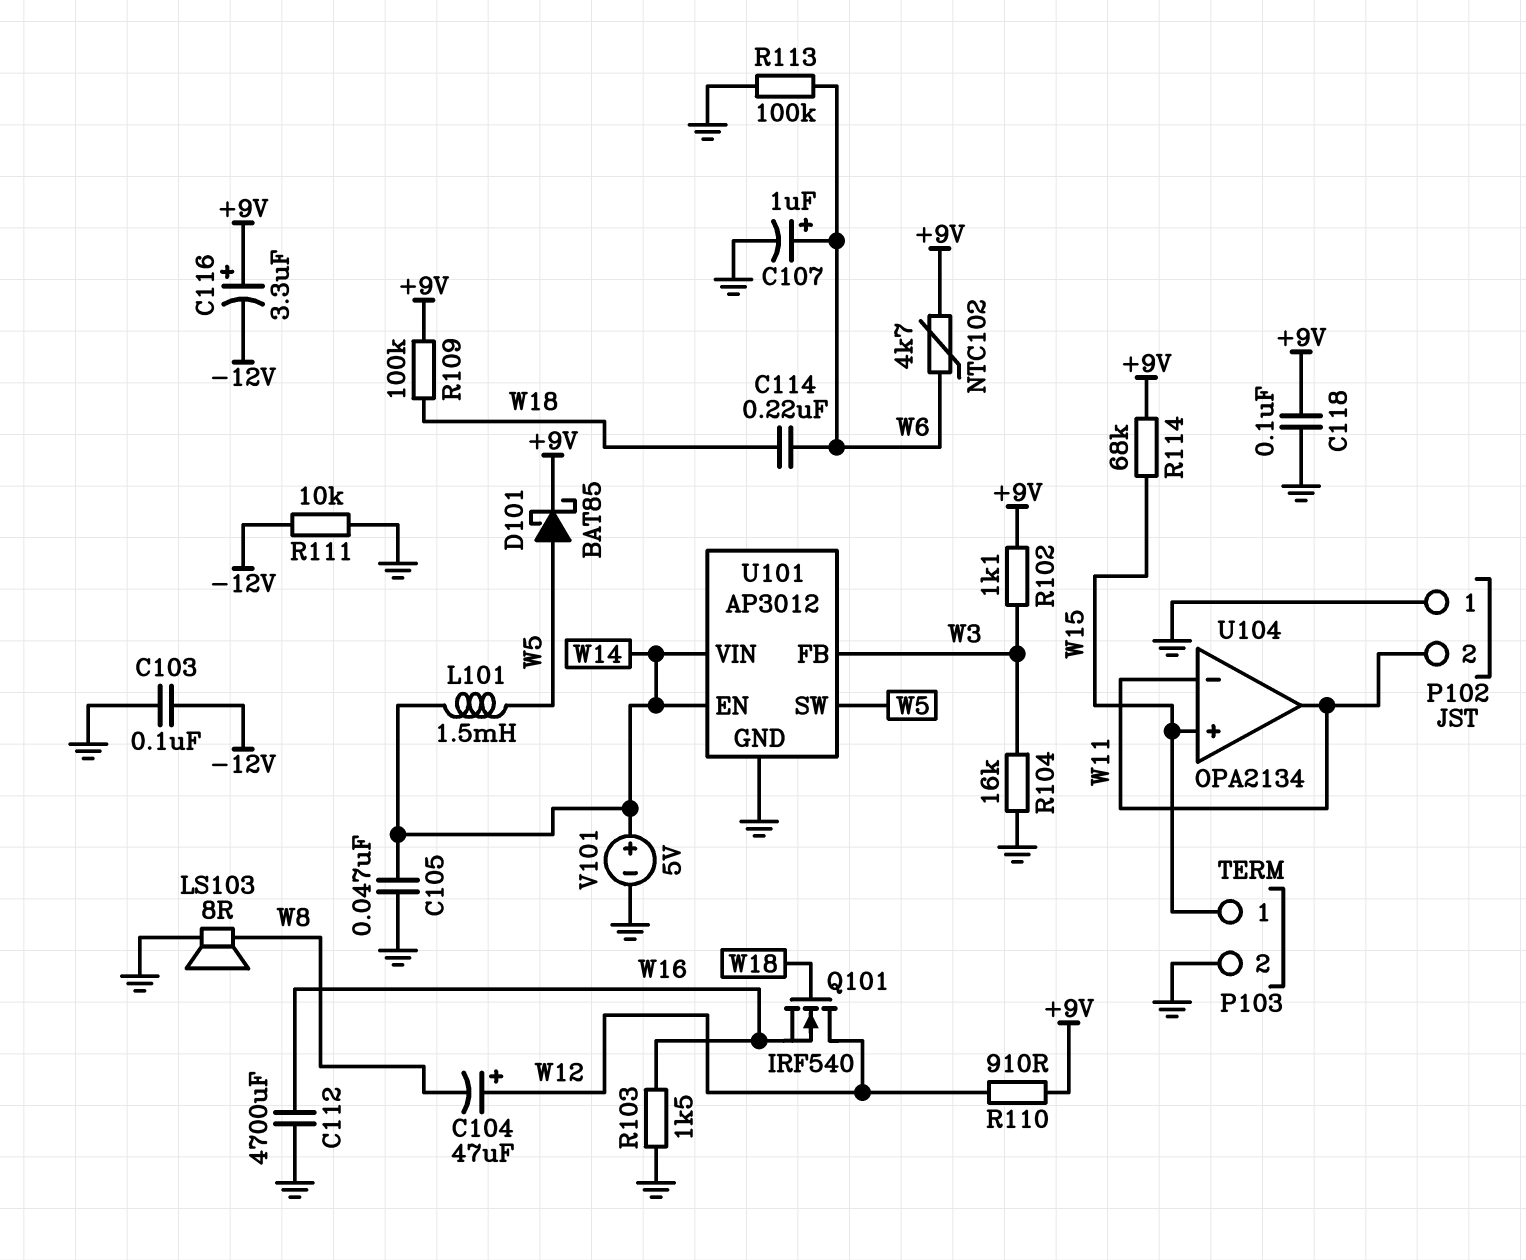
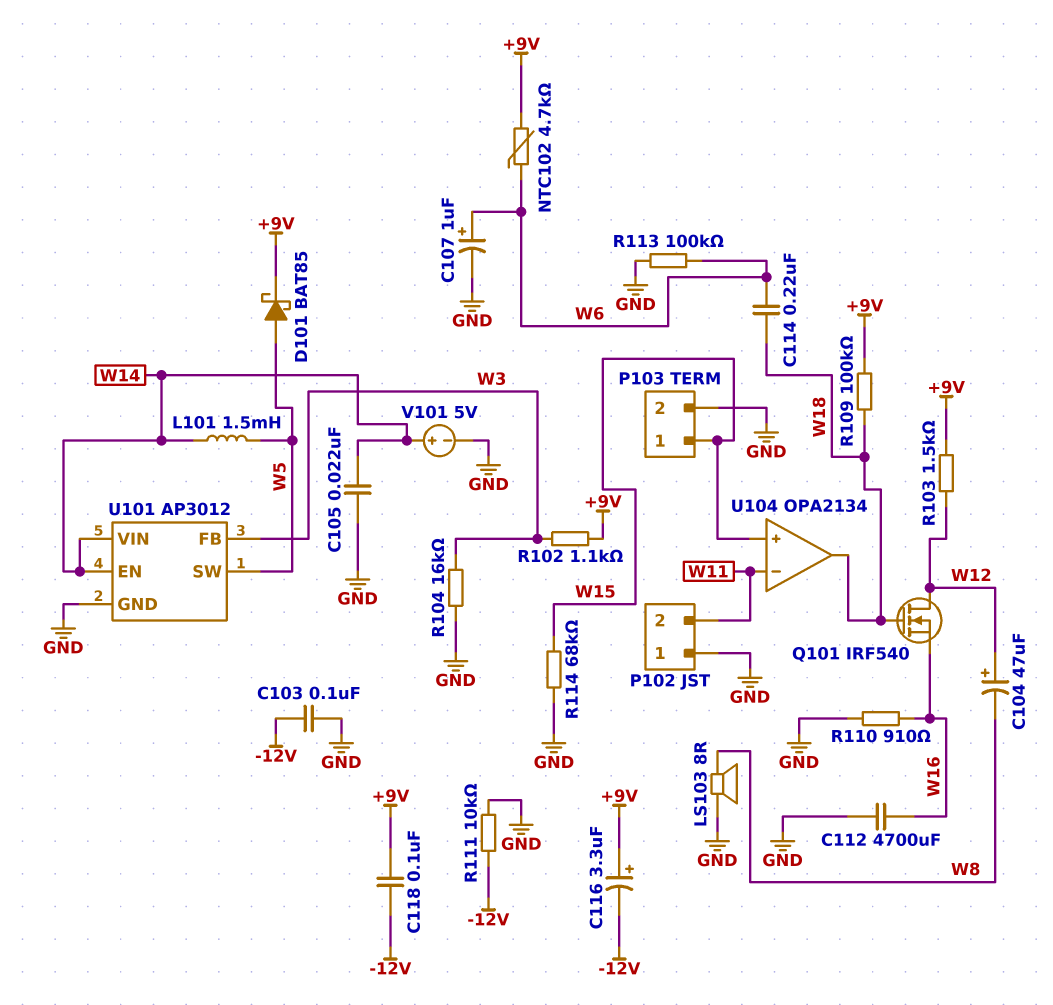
C105: 47nF (GND, W14) -> 22nF (GND, W14)
C118: 100nF (+9V, GND) -> 100nF (+9V, -12V)
R103: 1.5k (GND, W16) -> 1.5k (+9V, W12)
R110: 910 (+9V, W12) -> 910 (GND, W16)
R114: 68k (+9V, W15) -> 68k (GND, W15)
U104 pin out: W11 -> W18

